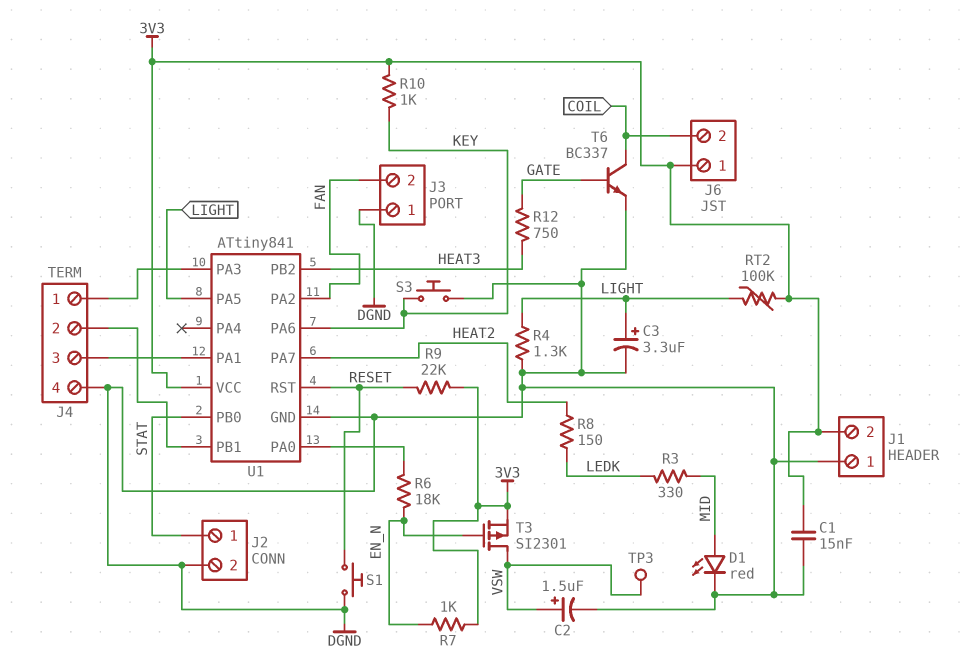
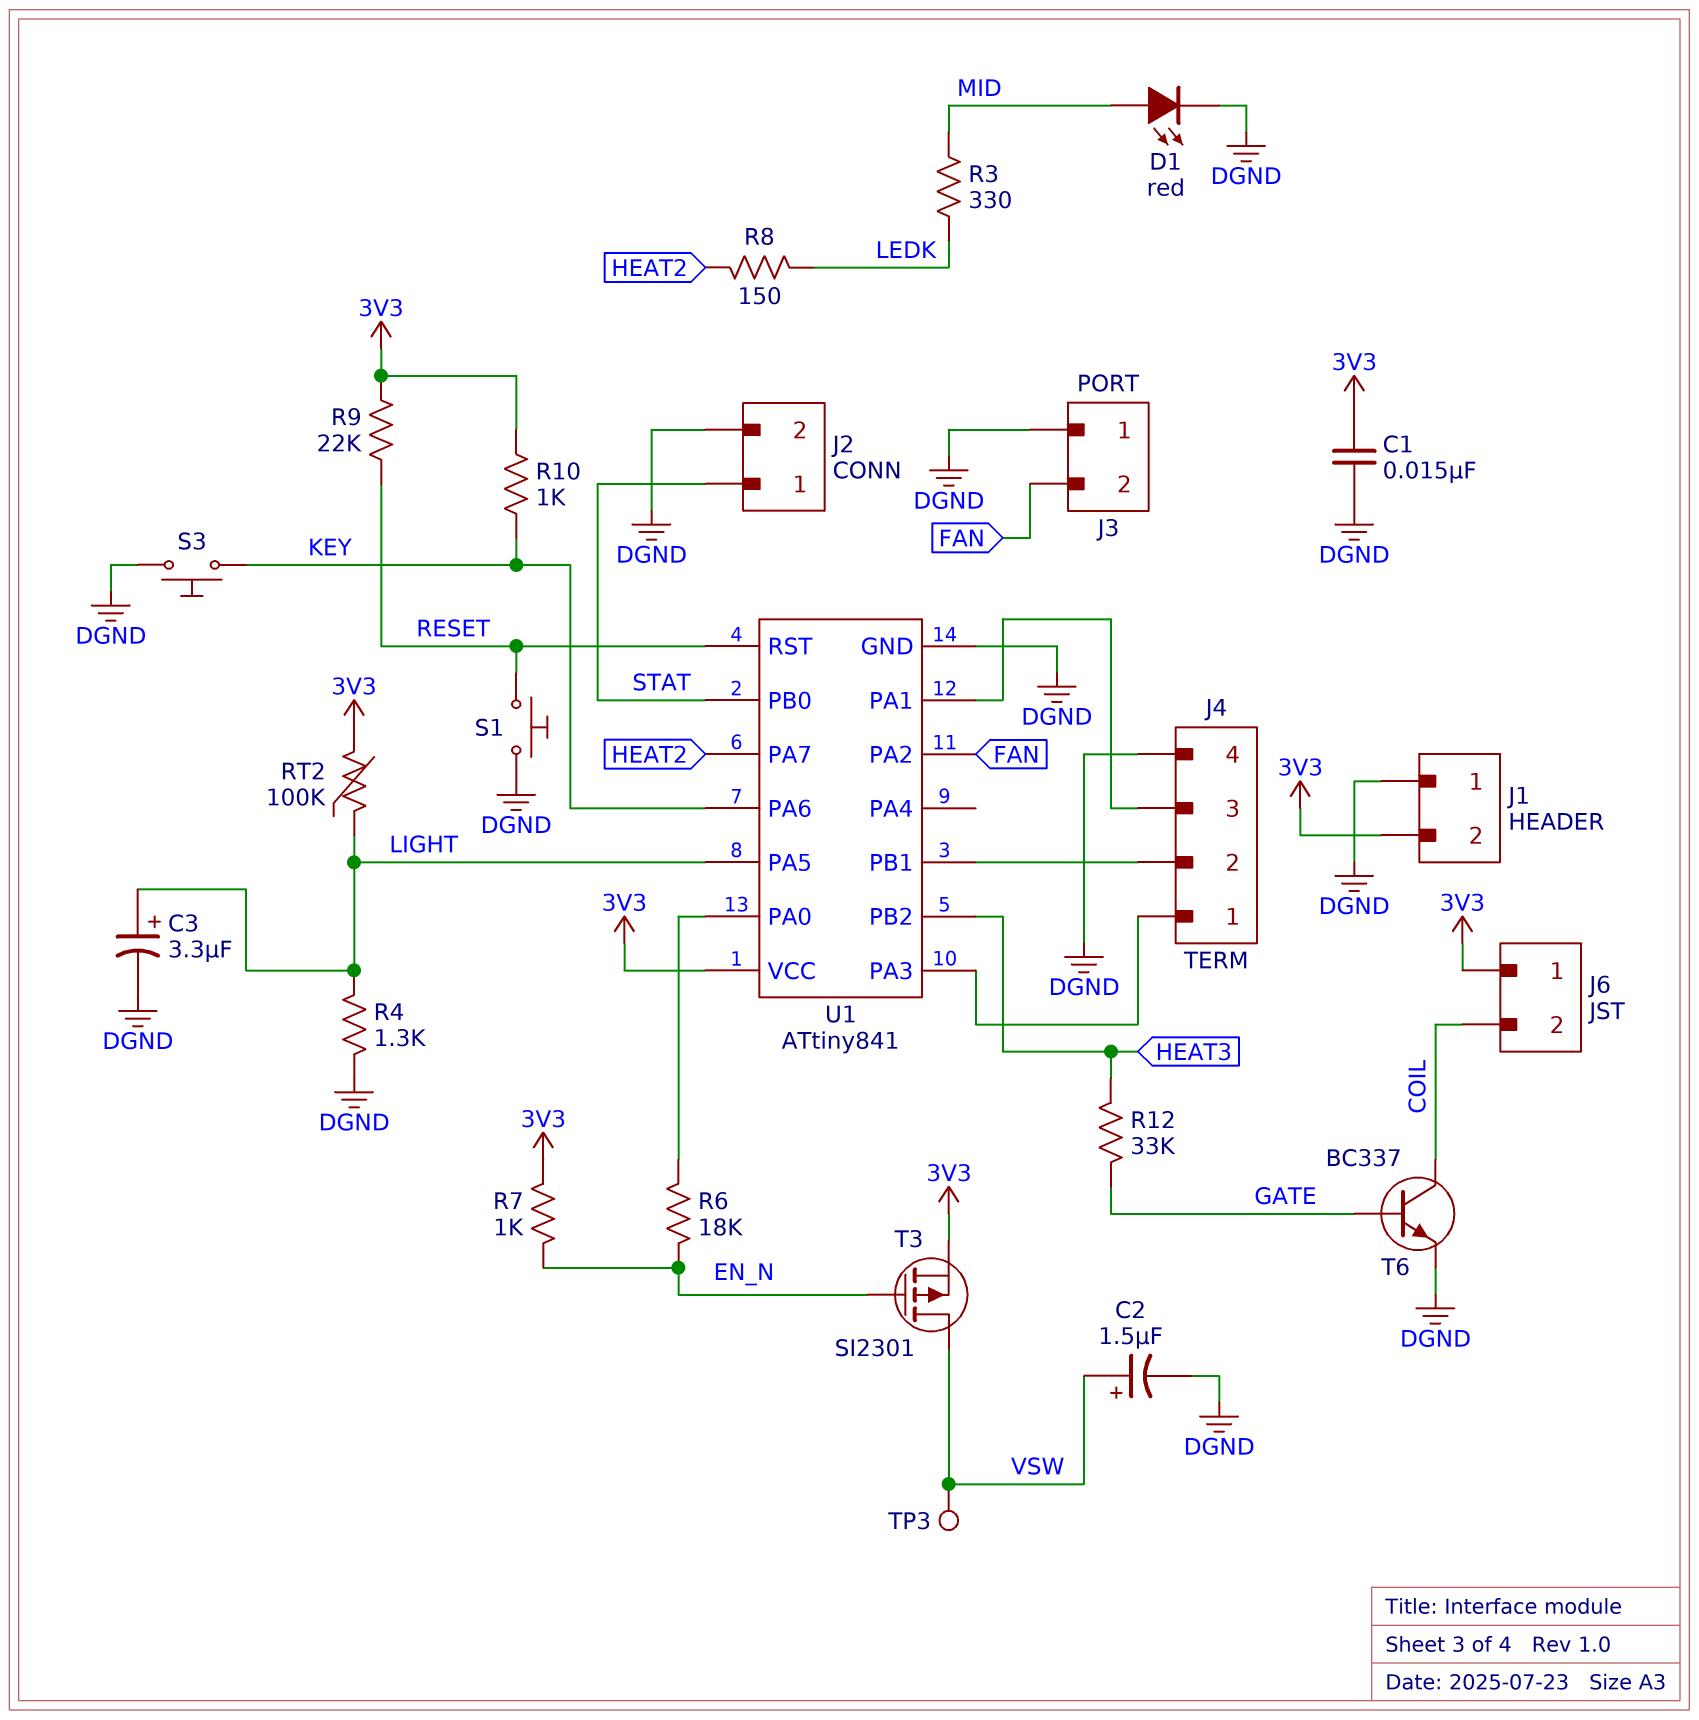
R12: 750 (GATE, HEAT3) -> 33k (GATE, HEAT3)

